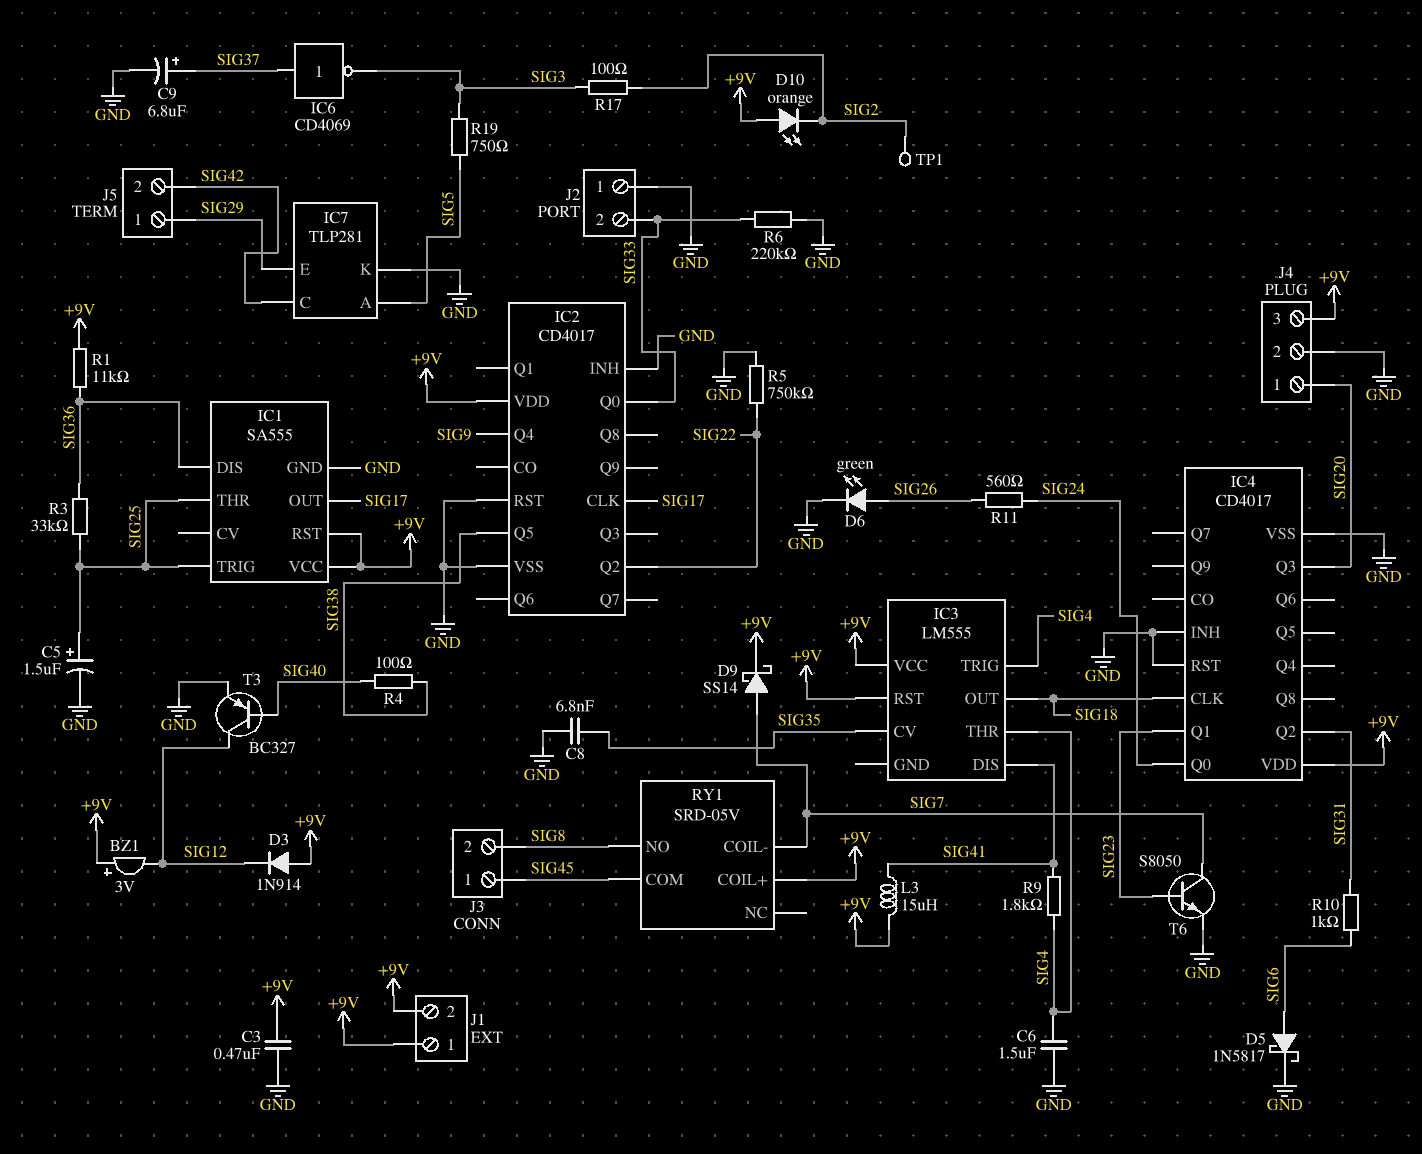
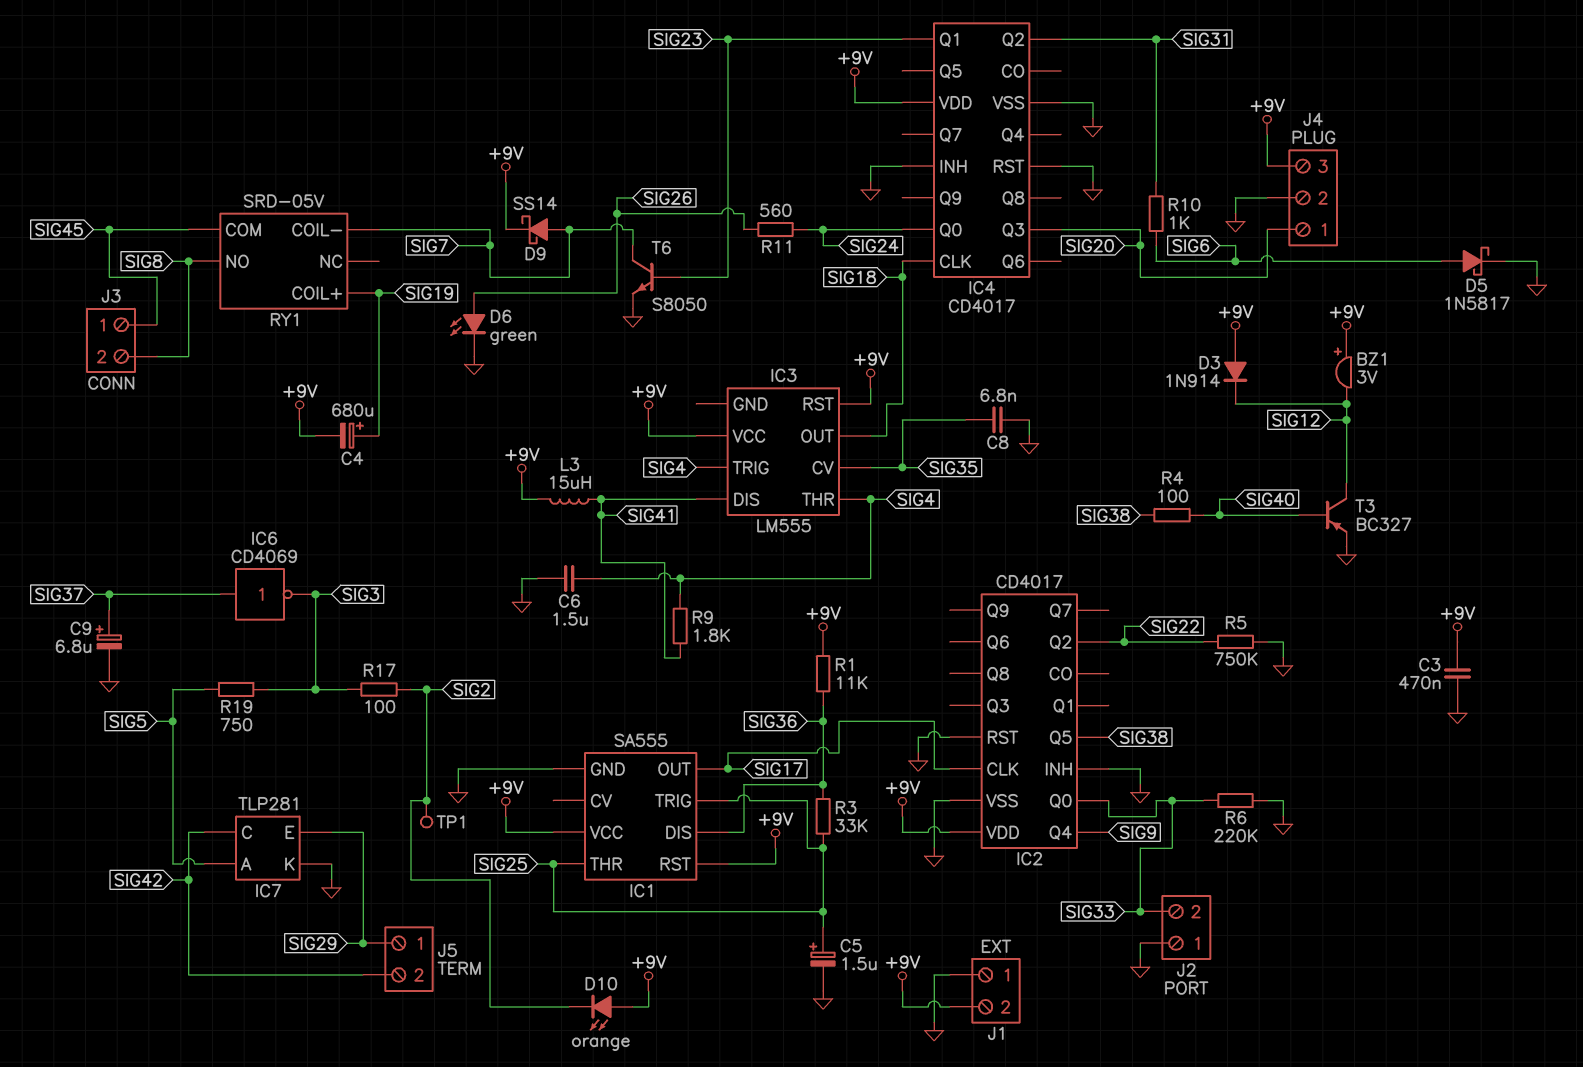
C4: none -> 680uF (plus SIG19, minus +9V)
J1 pin 1: +9V -> GND
RY1 pin COIL+: +9V -> SIG19

